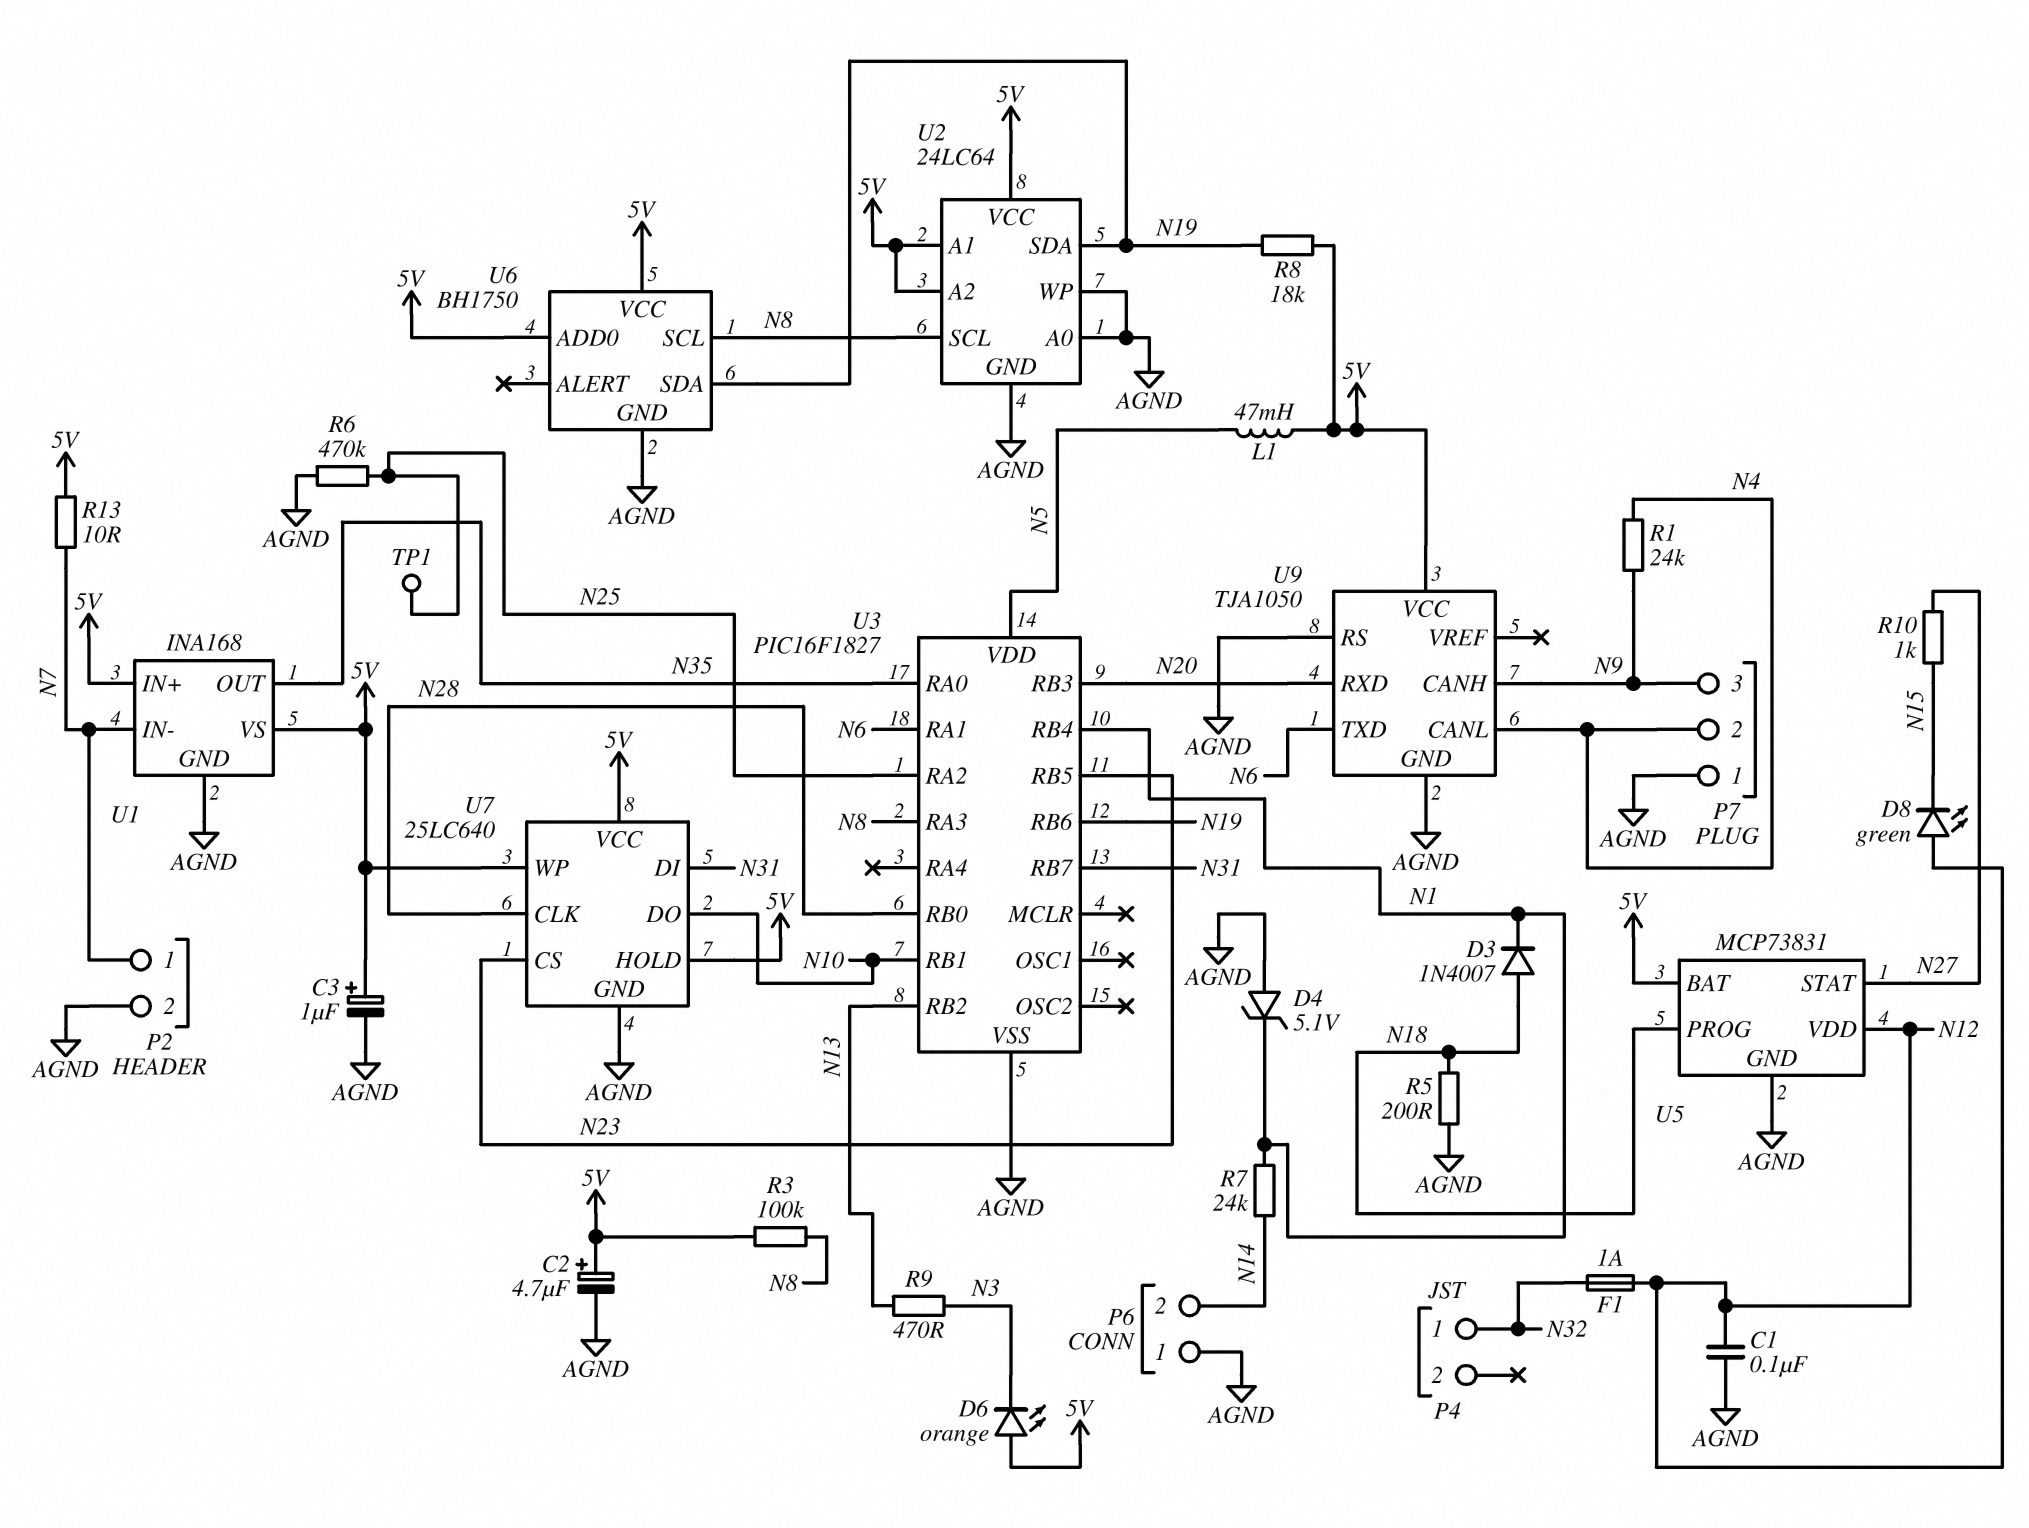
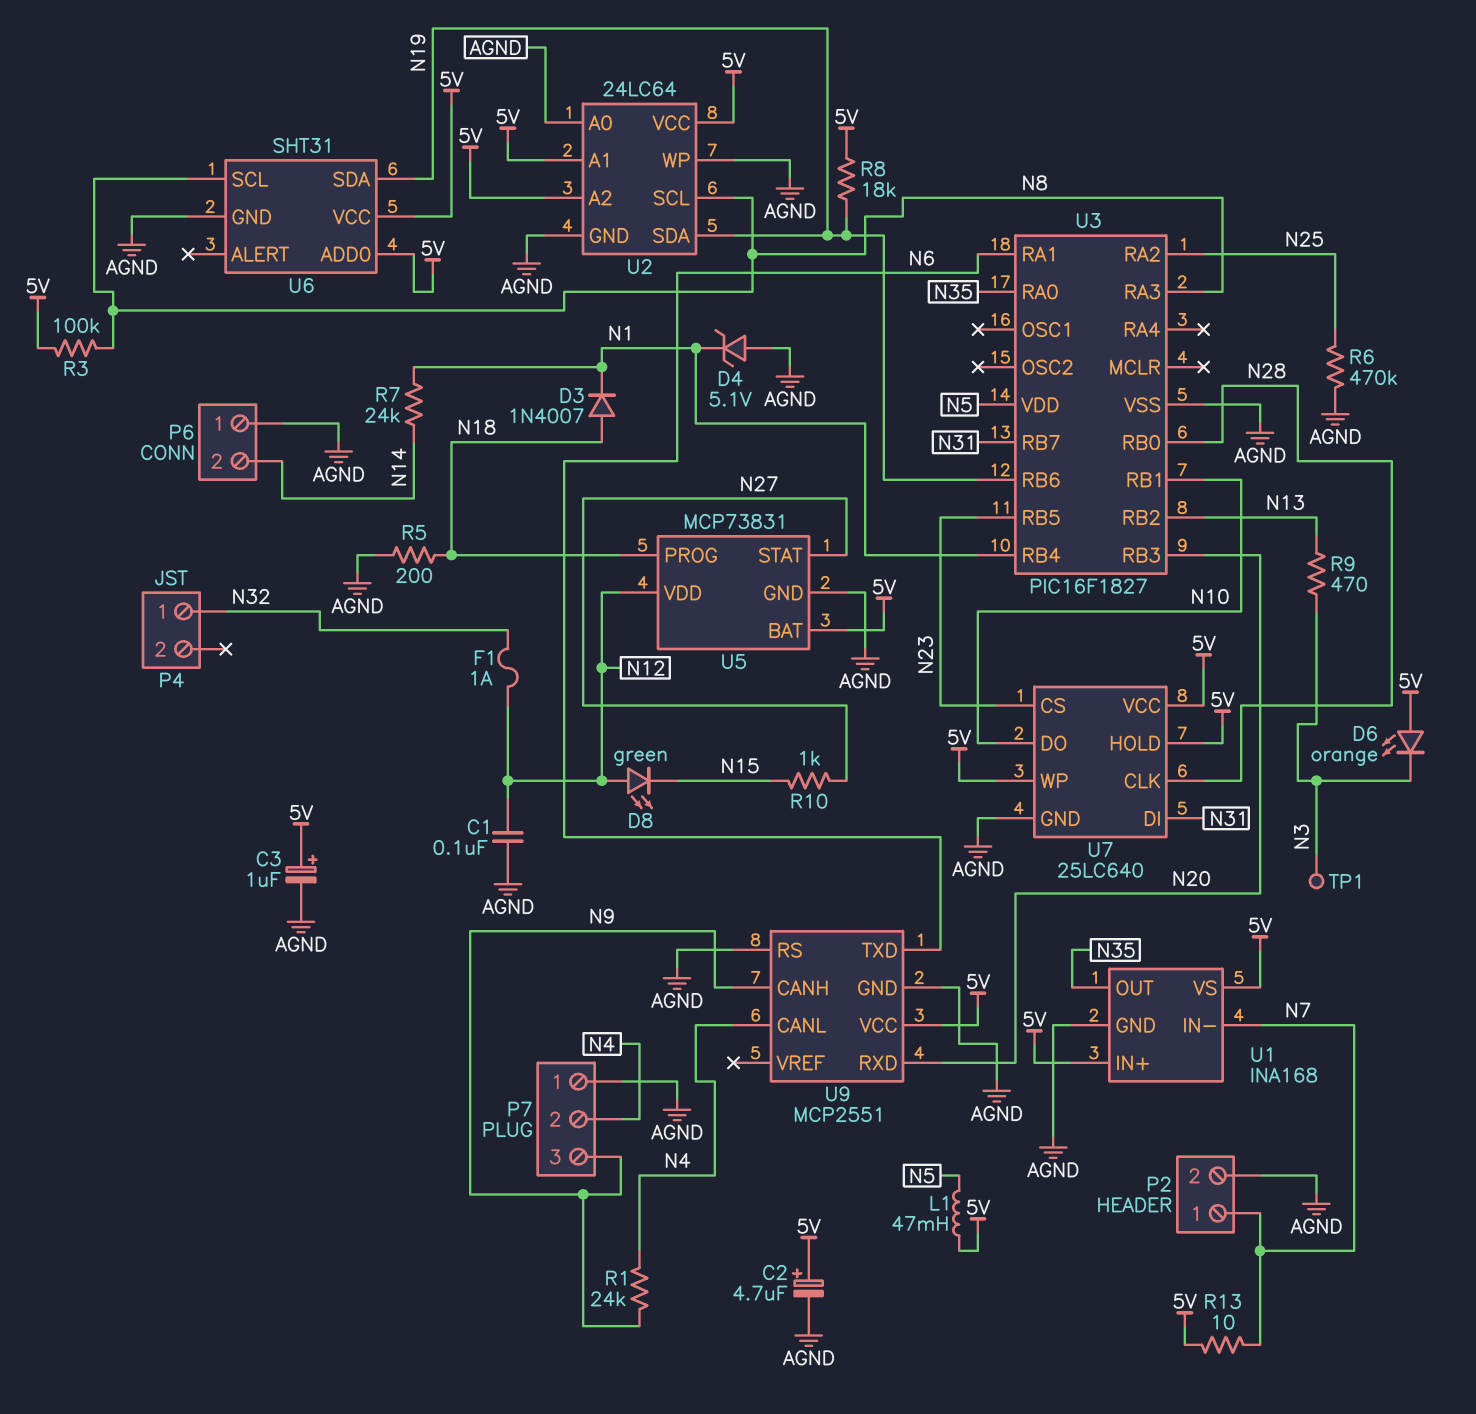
TP1: test point (N25) -> test point (N3)
U6: BH1750 -> SHT31
U9: TJA1050 -> MCP2551

